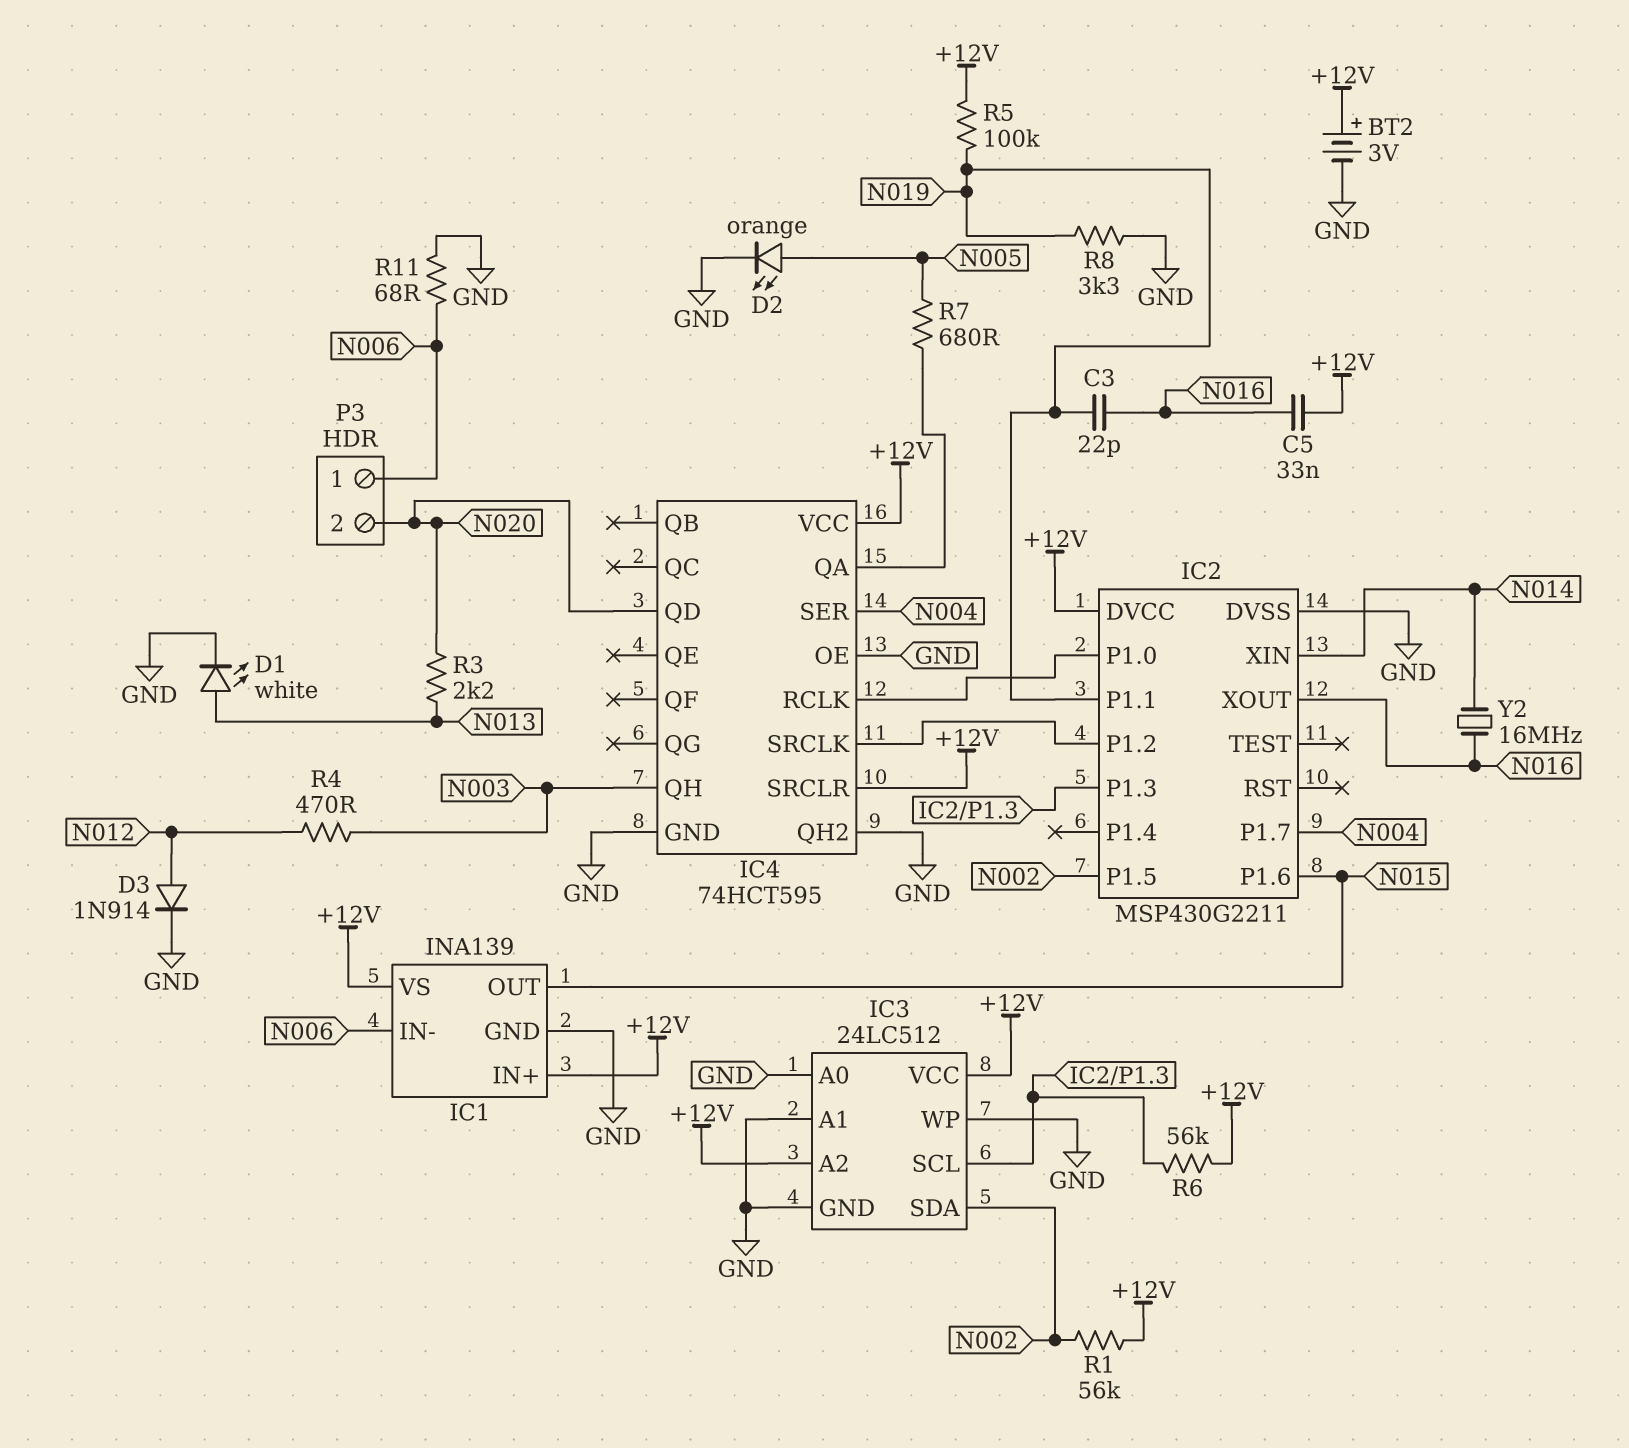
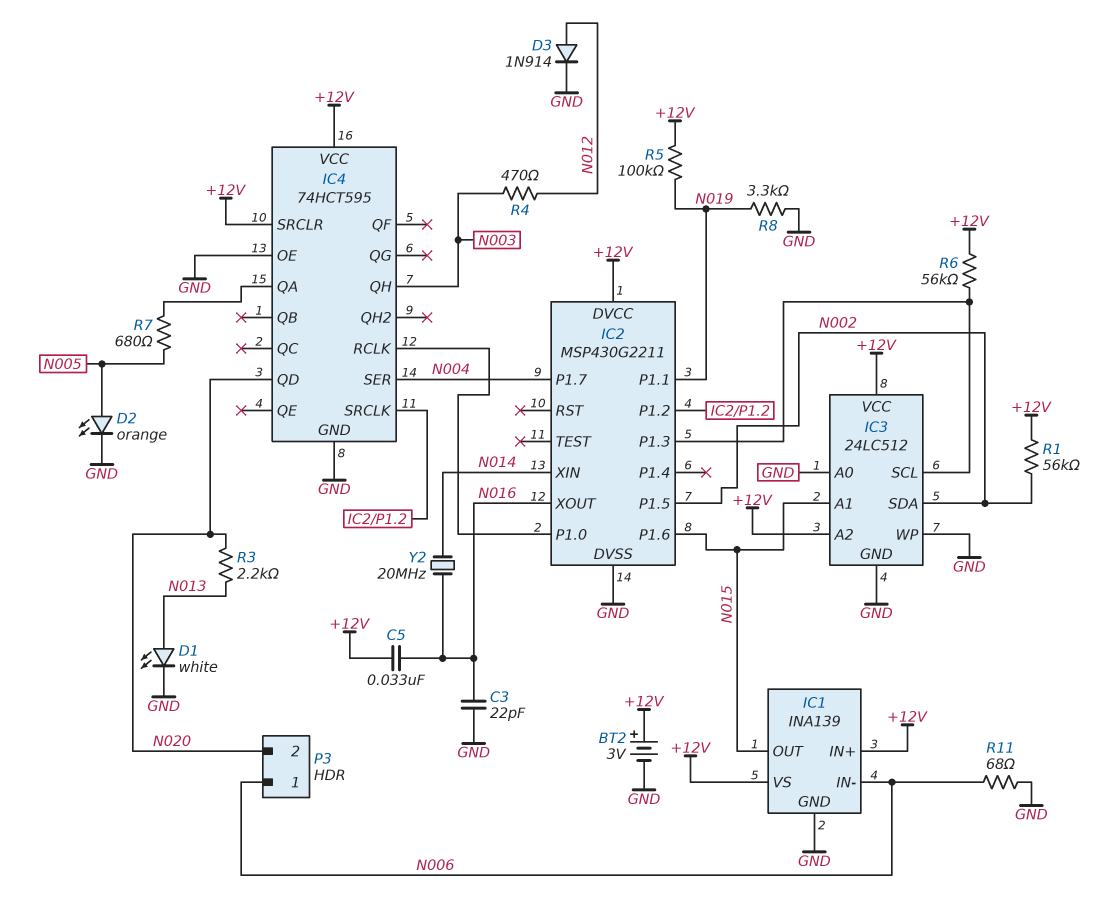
C3: 22pF (N016, N019) -> 22pF (GND, N016)
IC3 pin A1: GND -> N015
IC4 pin QH2: GND -> none
Y2: 16MHz (N014, N016) -> 20MHz (N014, N016)

